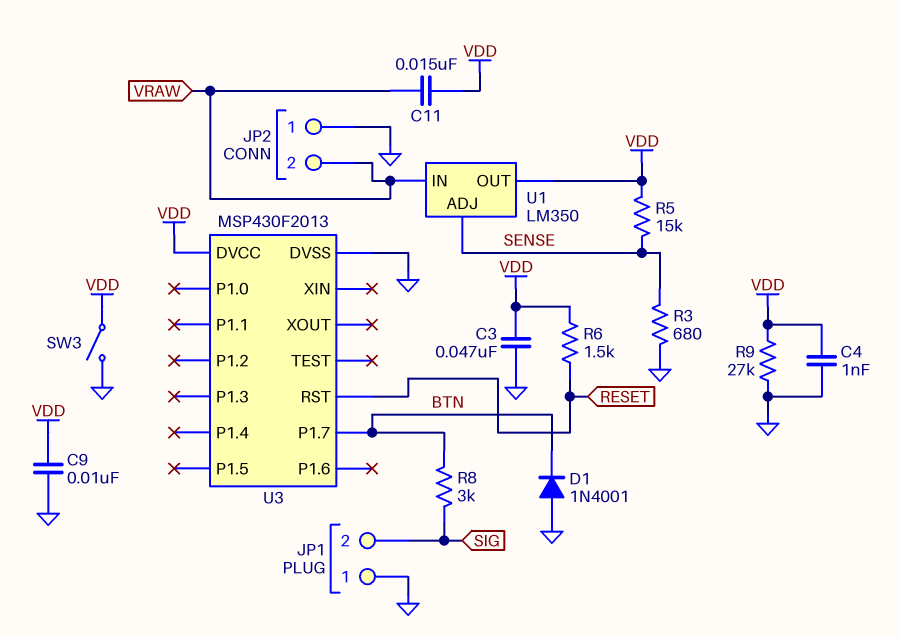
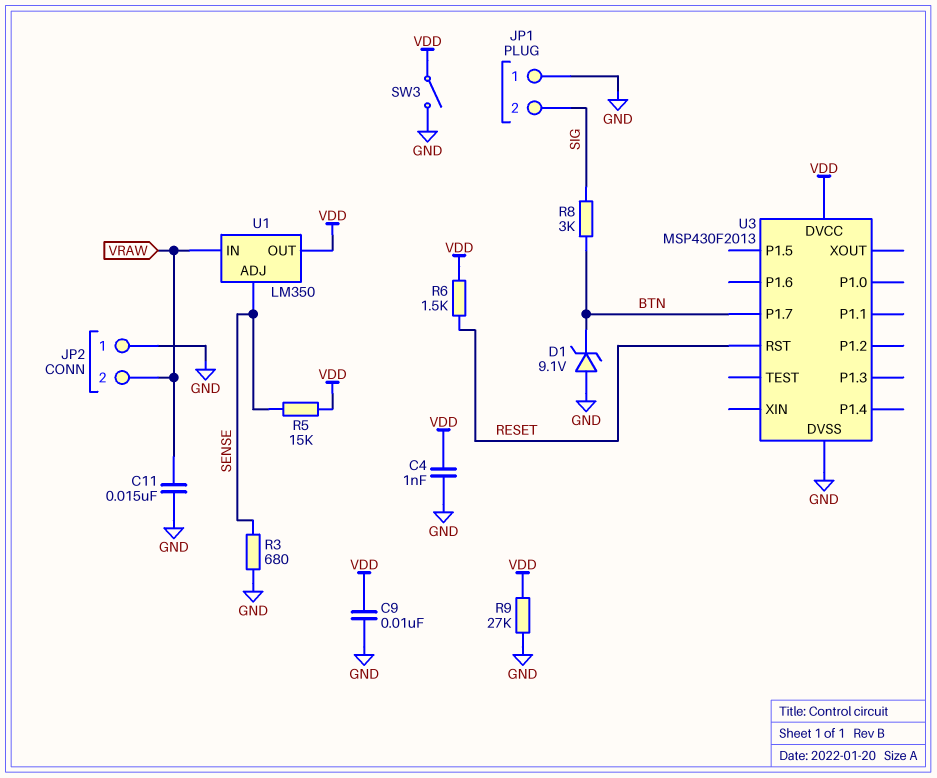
C3: 47nF (GND, VDD) -> none
C11: 15nF (VDD, VRAW) -> 15nF (GND, VRAW)
D1: diode 1N4001 (A GND, K BTN) -> zener 9.1V (A GND, K BTN)

